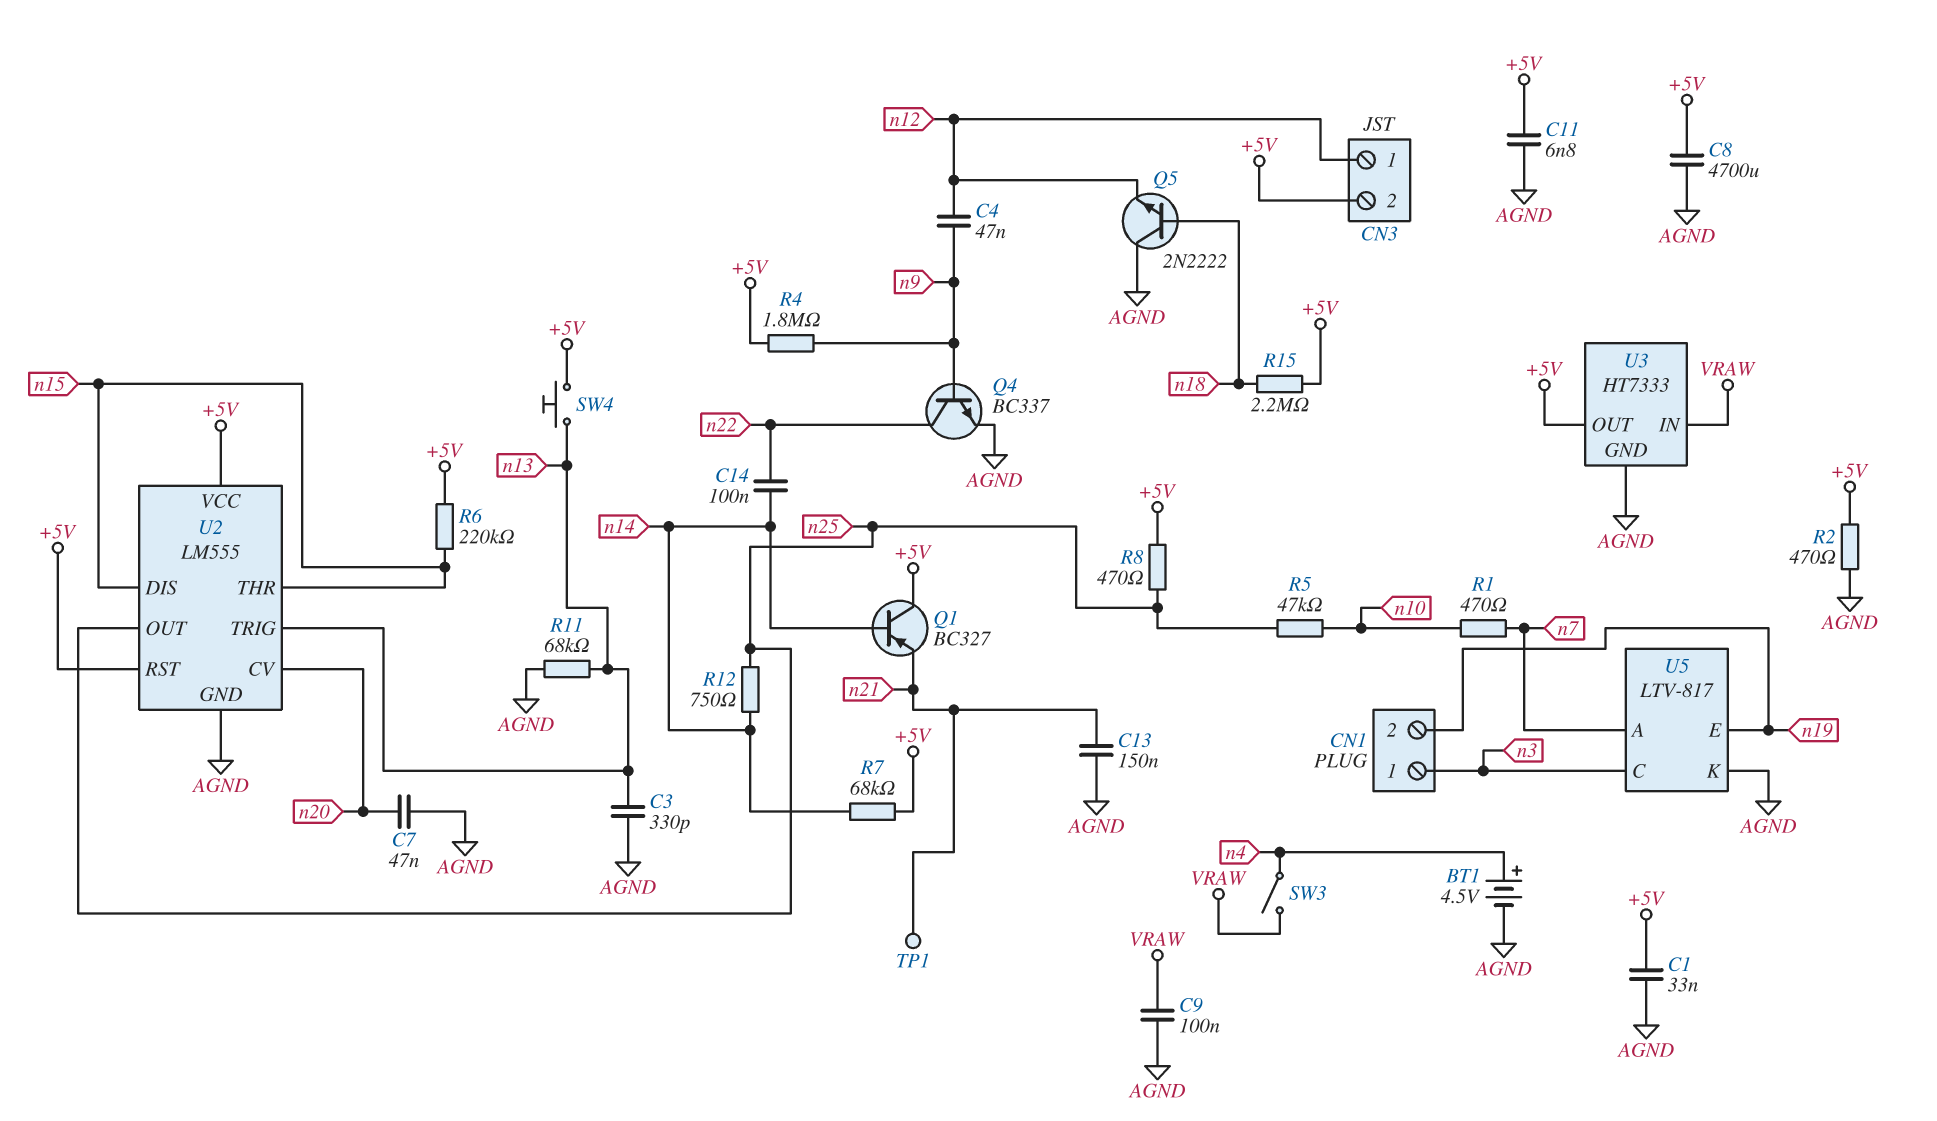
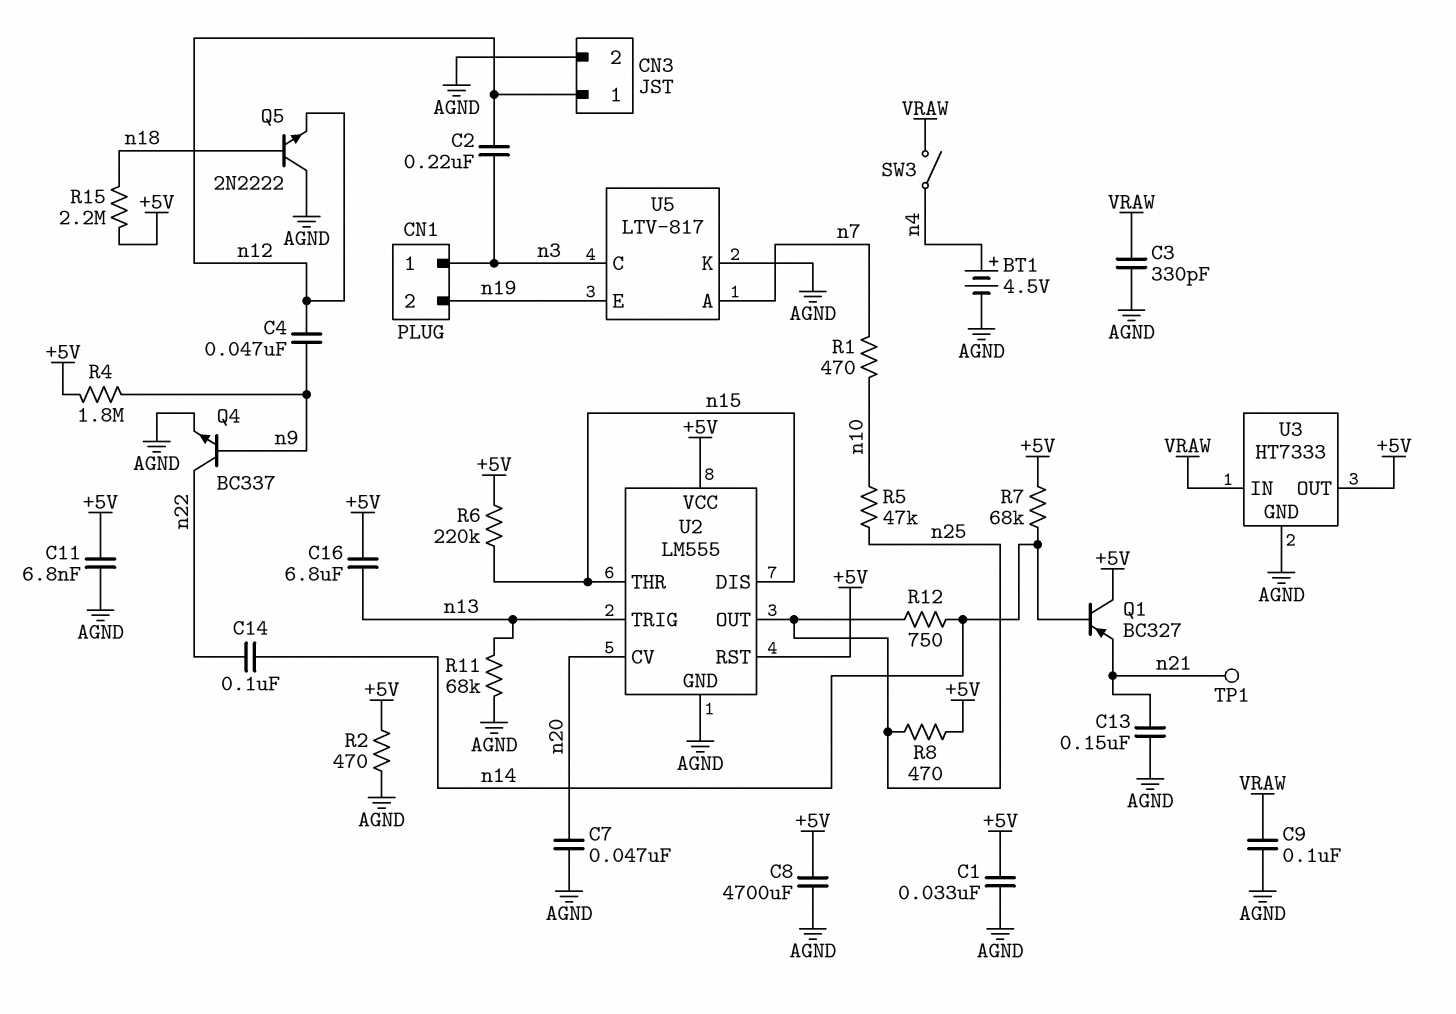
C2: none -> 220nF (n3, n12)
C3: 330pF (AGND, n13) -> 330pF (AGND, VRAW)
C16: none -> 6.8uF (+5V, n13)
CN3 pin 2: +5V -> AGND
SW4: button (+5V, n13) -> none

